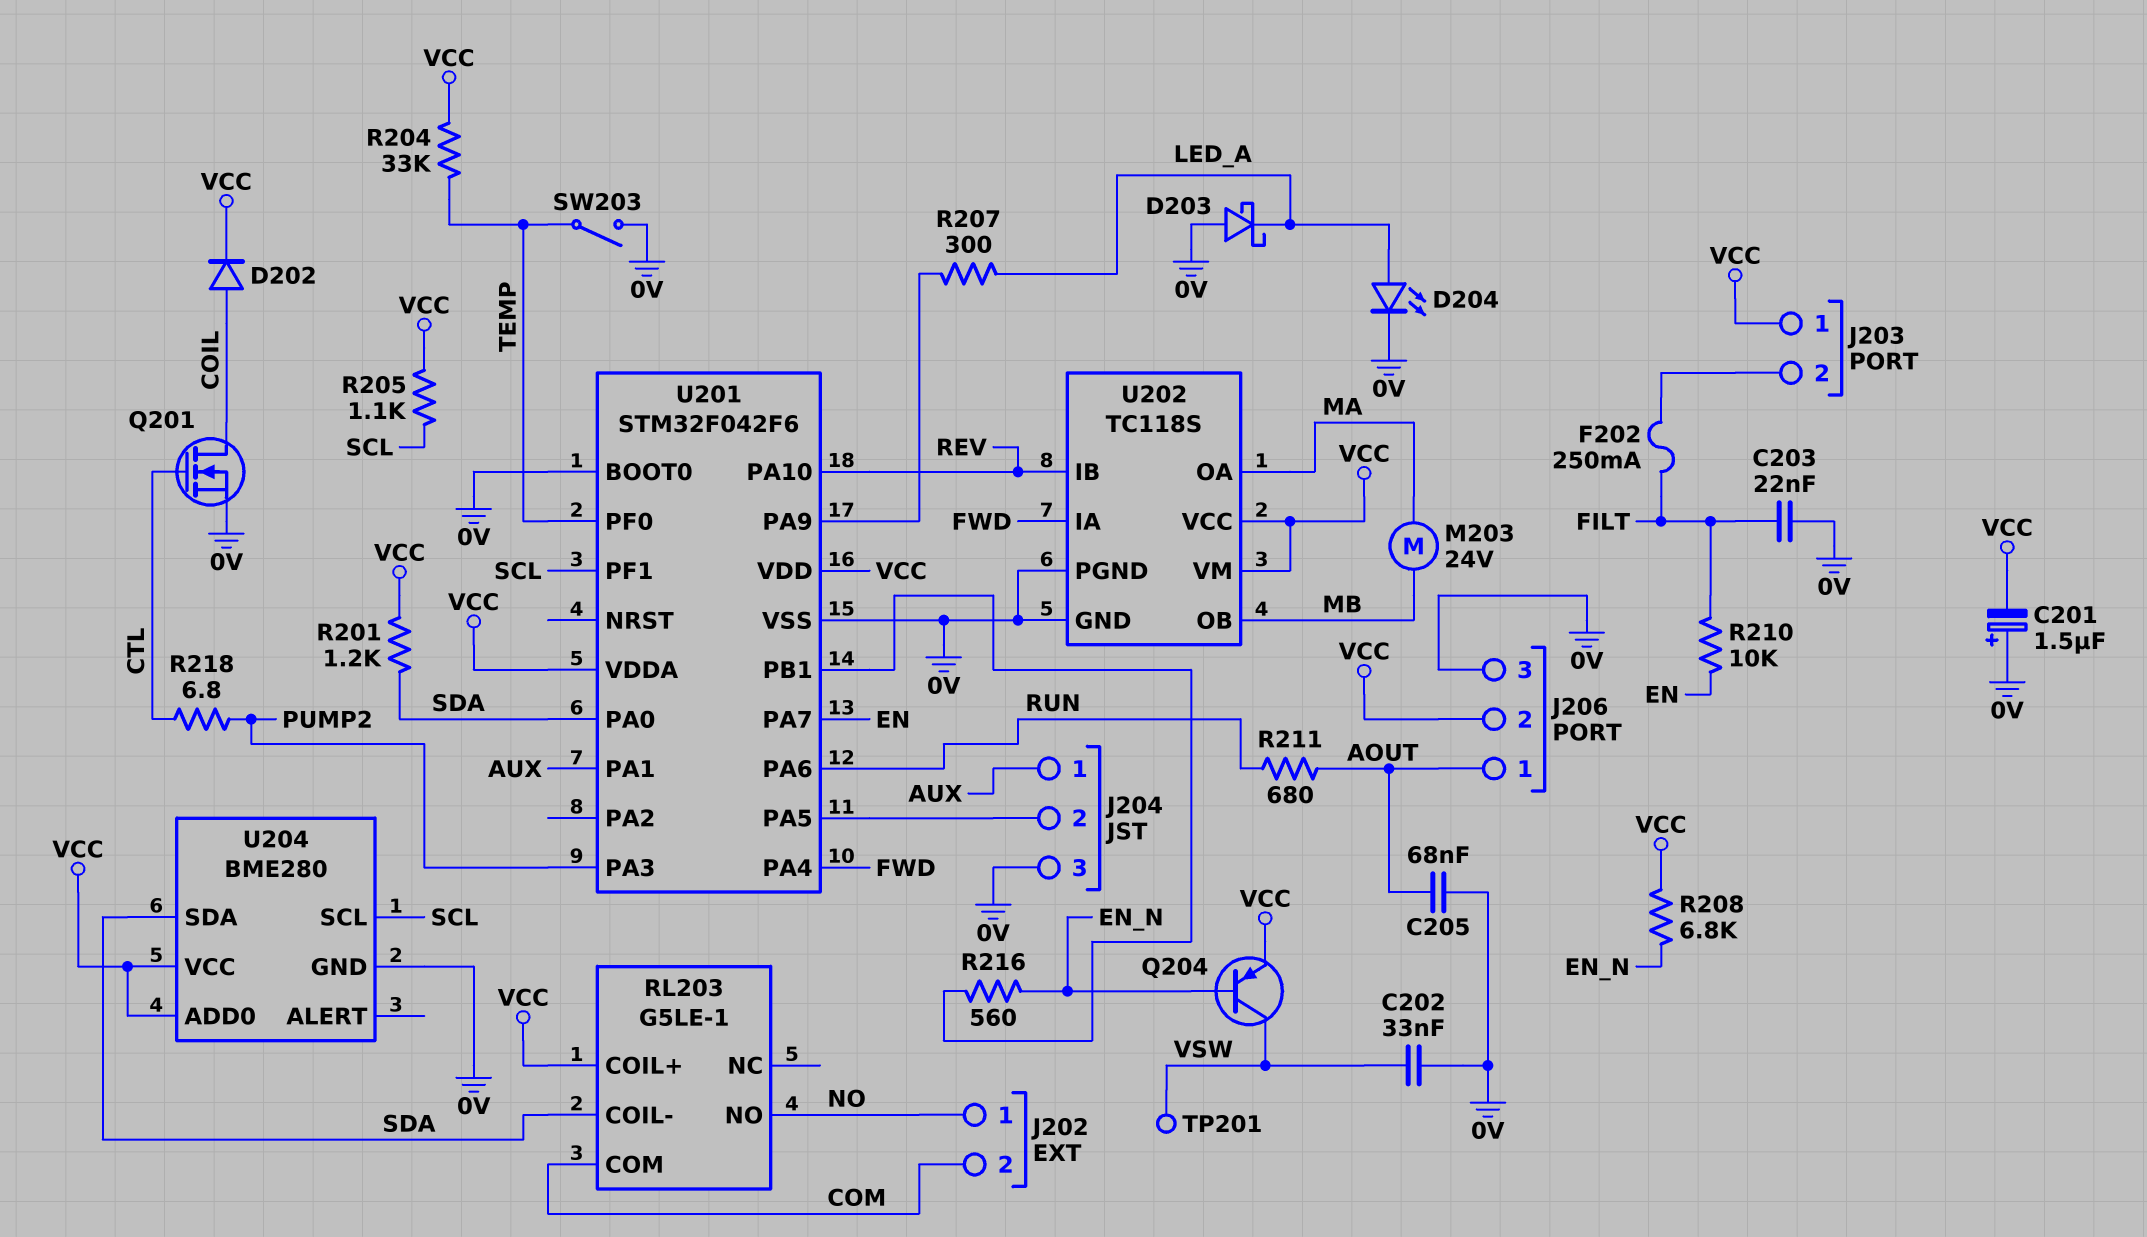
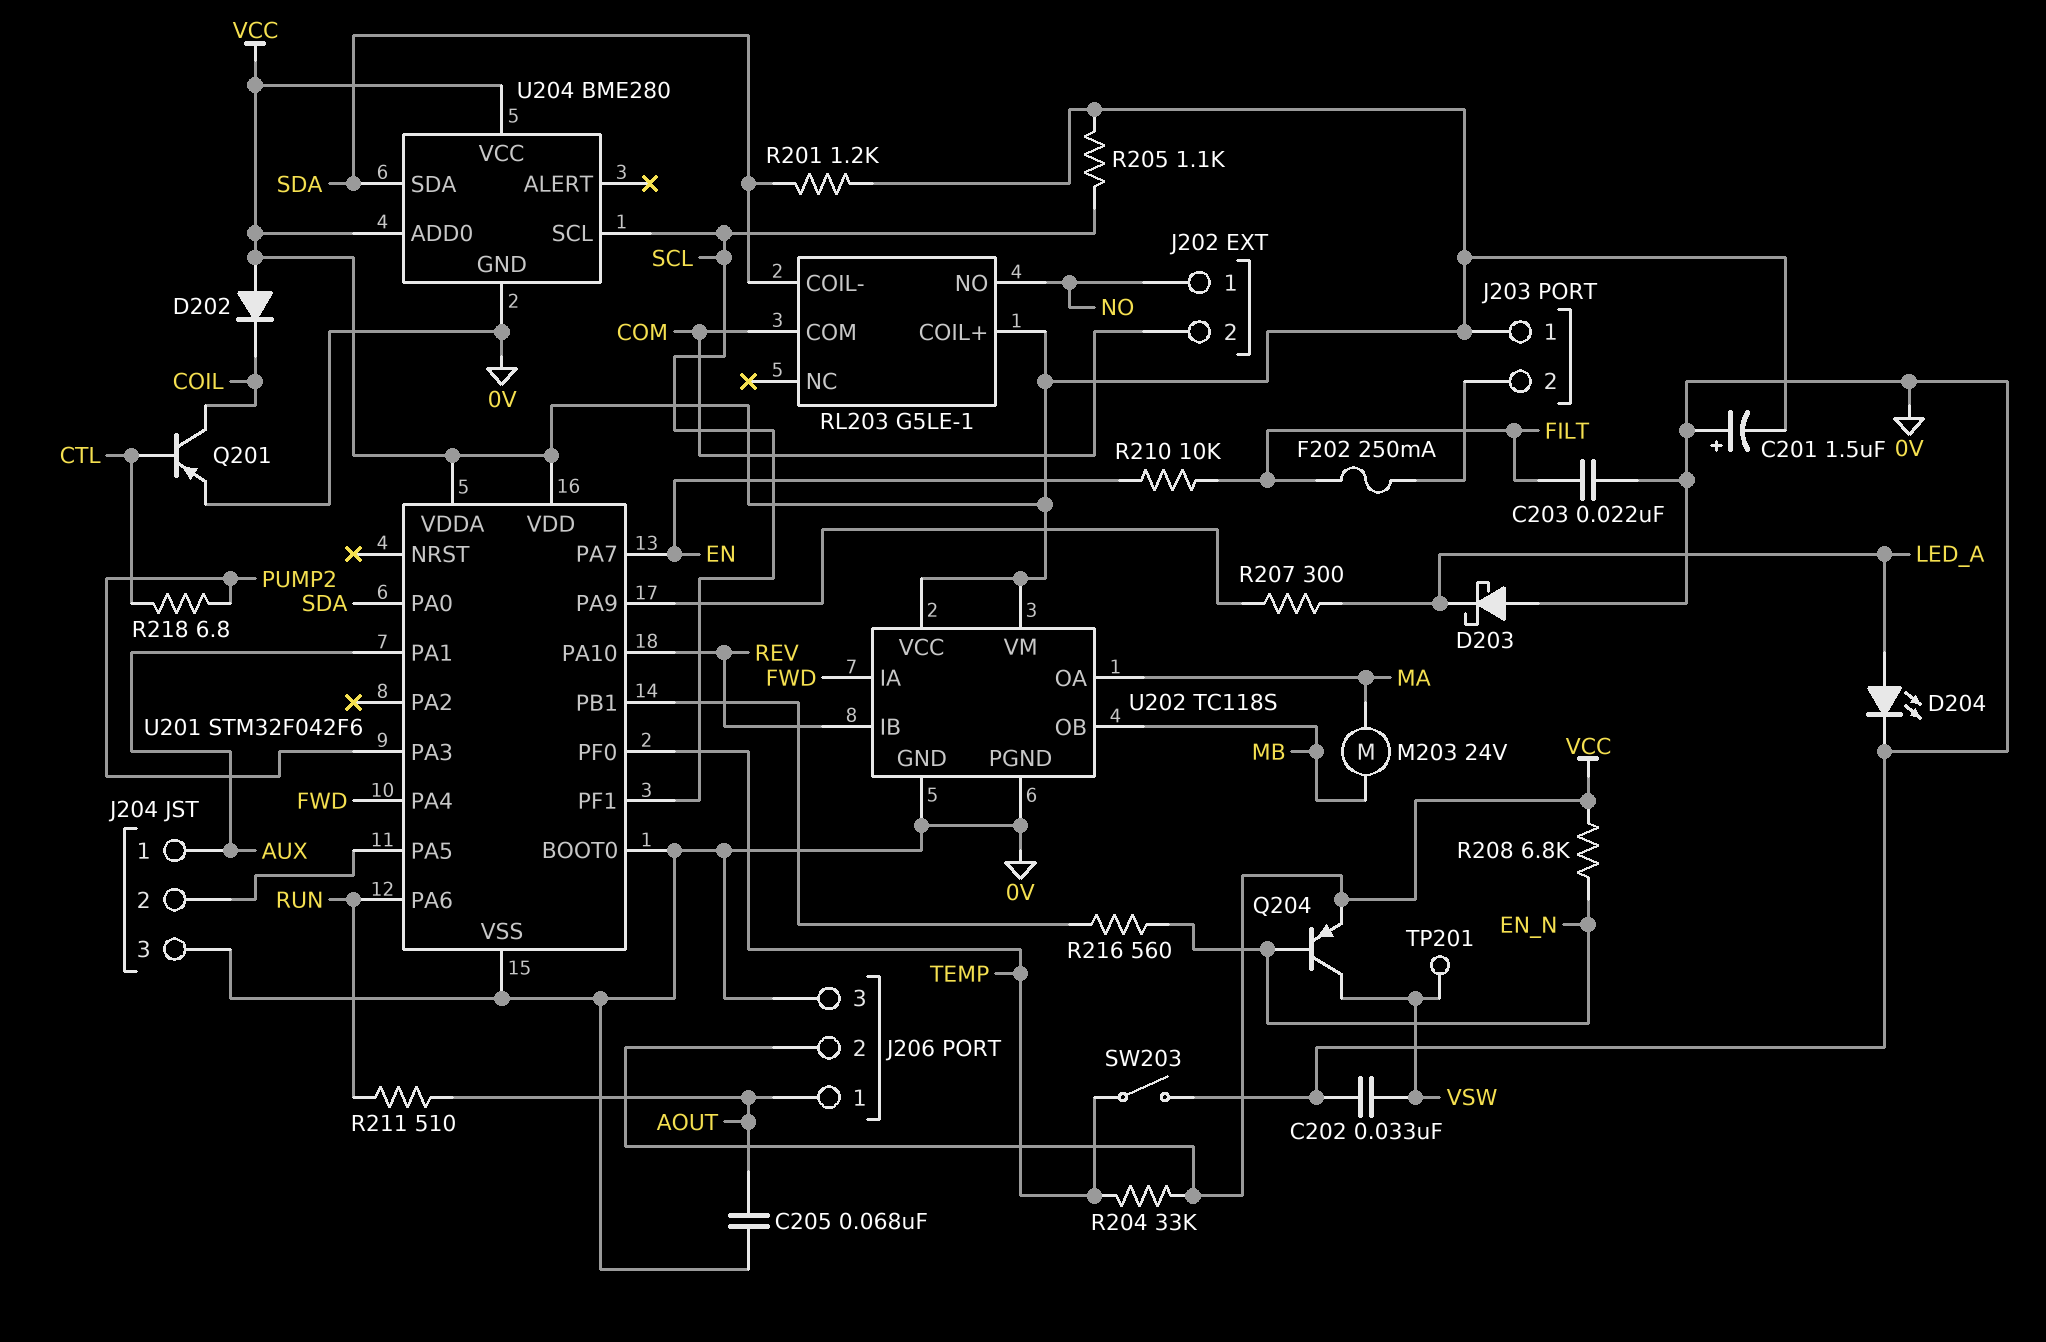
D202: diode (A COIL, K VCC) -> diode (A VCC, K COIL)
Q201: NMOS (G CTL, D COIL, S 0V) -> PNP (B CTL, C COIL, E 0V)
R211: 680 (AOUT, RUN) -> 510 (AOUT, RUN)

